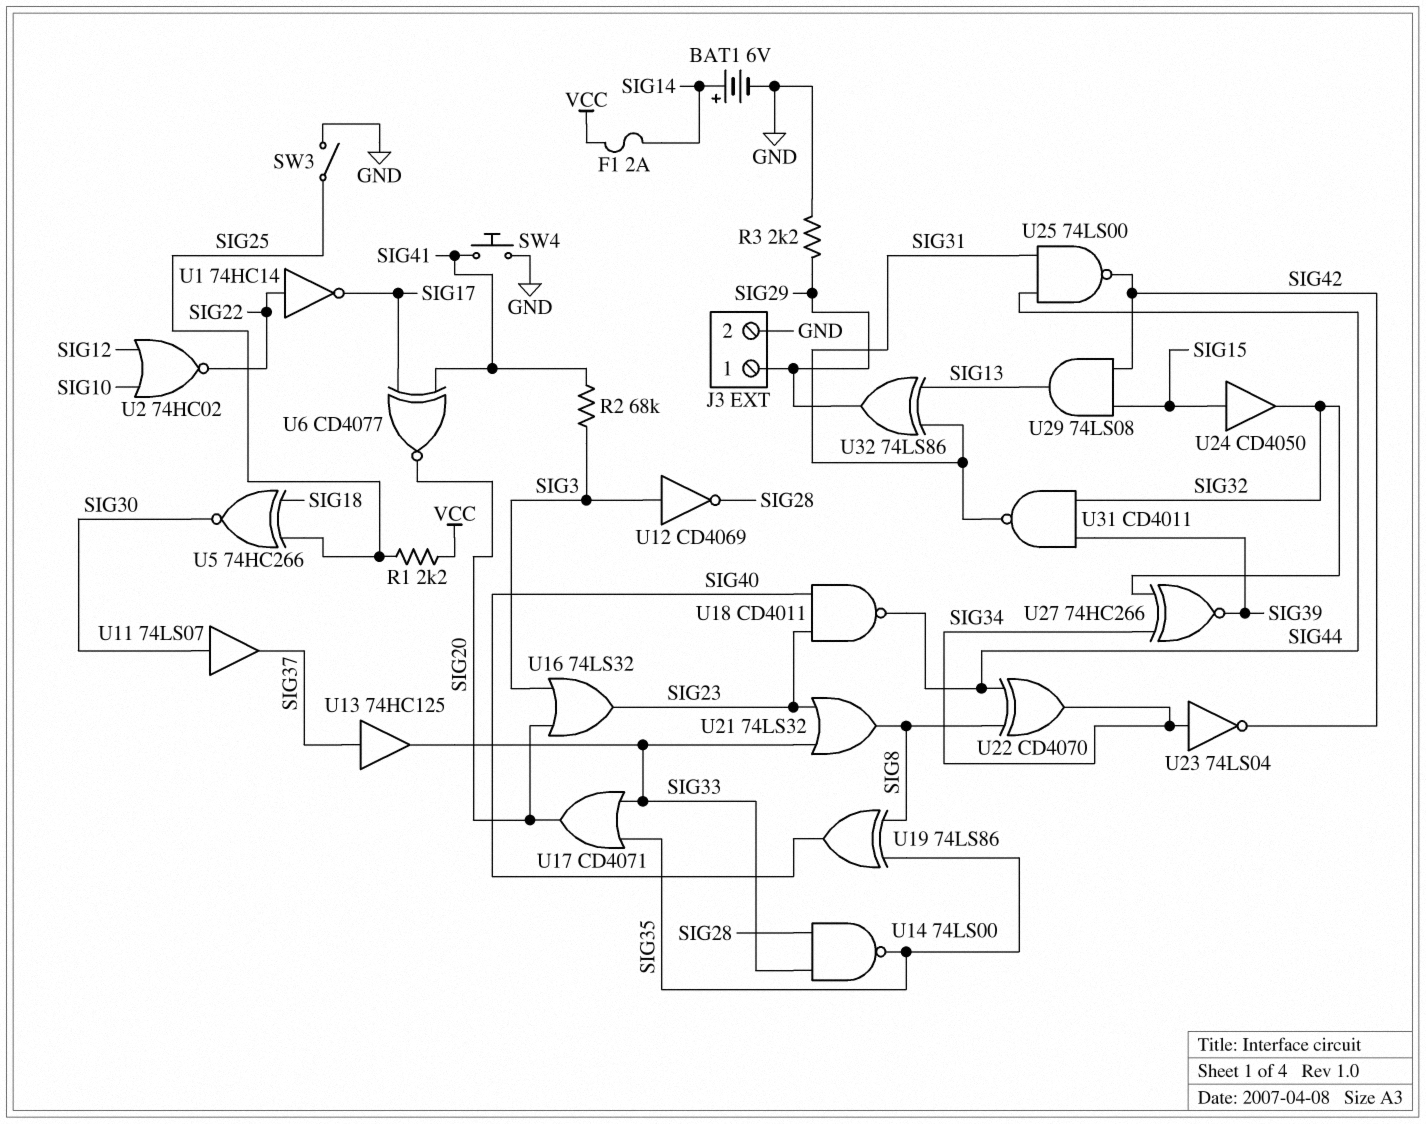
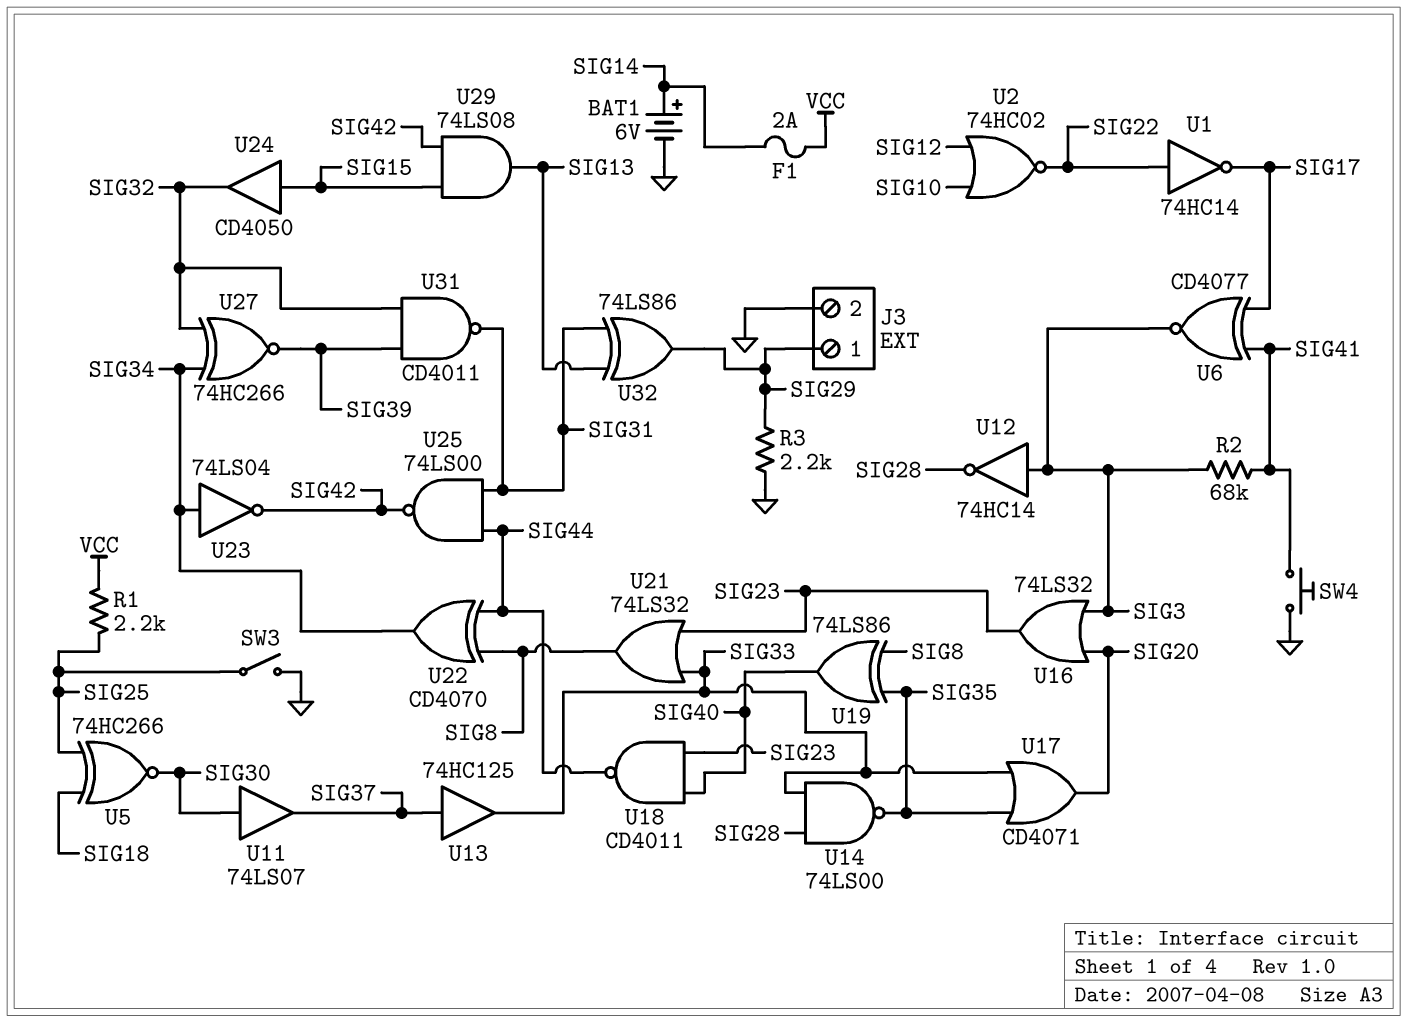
U6: XNOR CD4077 (in SIG17, in SIG41, out SIG20) -> XNOR CD4077 (in SIG17, in SIG41, out SIG3)
U12: NOT CD4069 (in SIG3, out SIG28) -> NOT 74HC14 (in SIG3, out SIG28)

